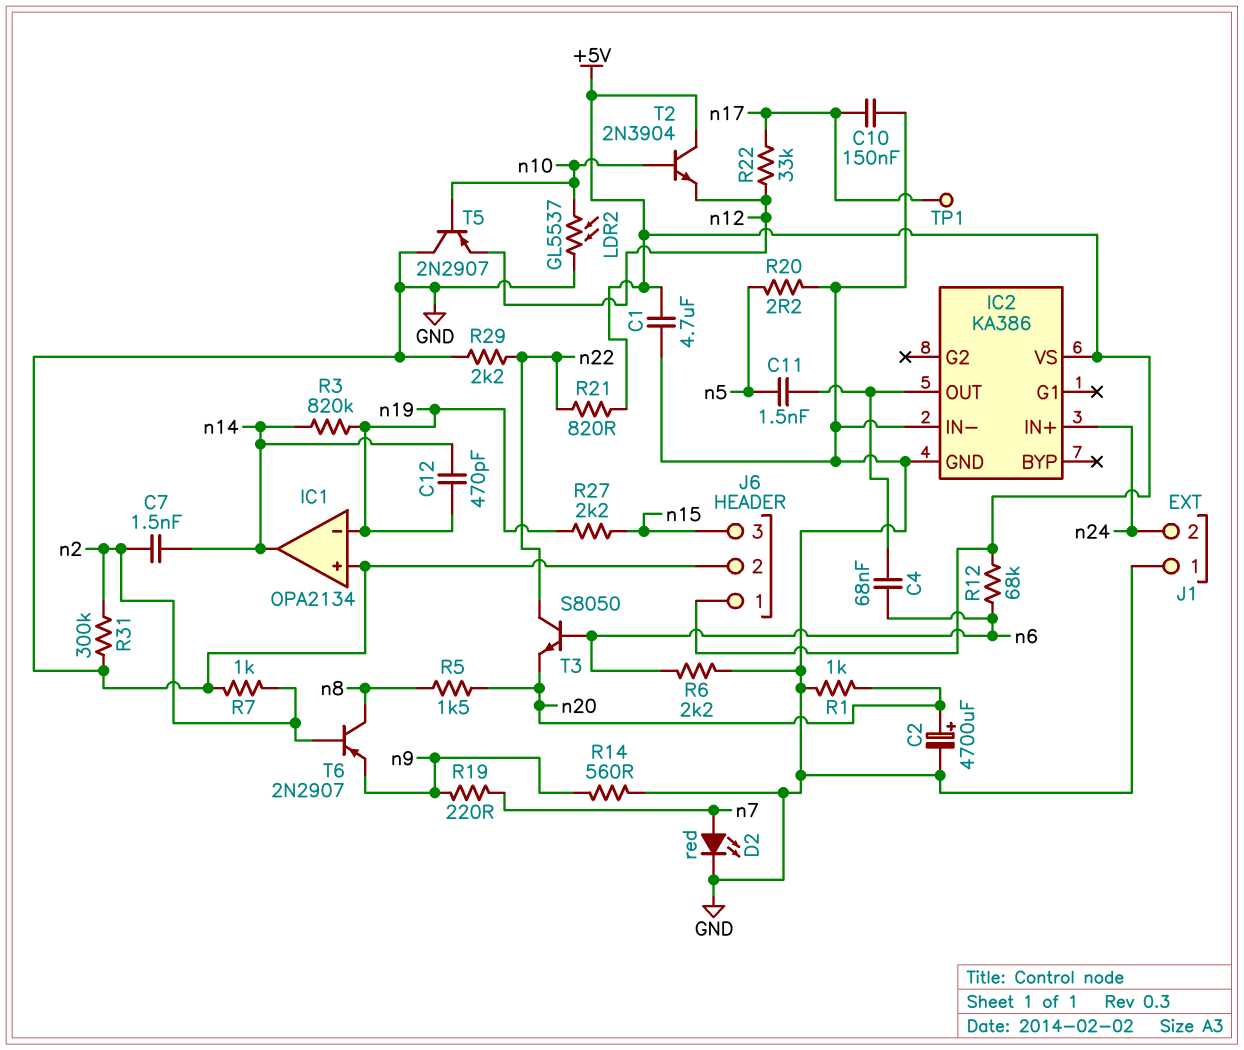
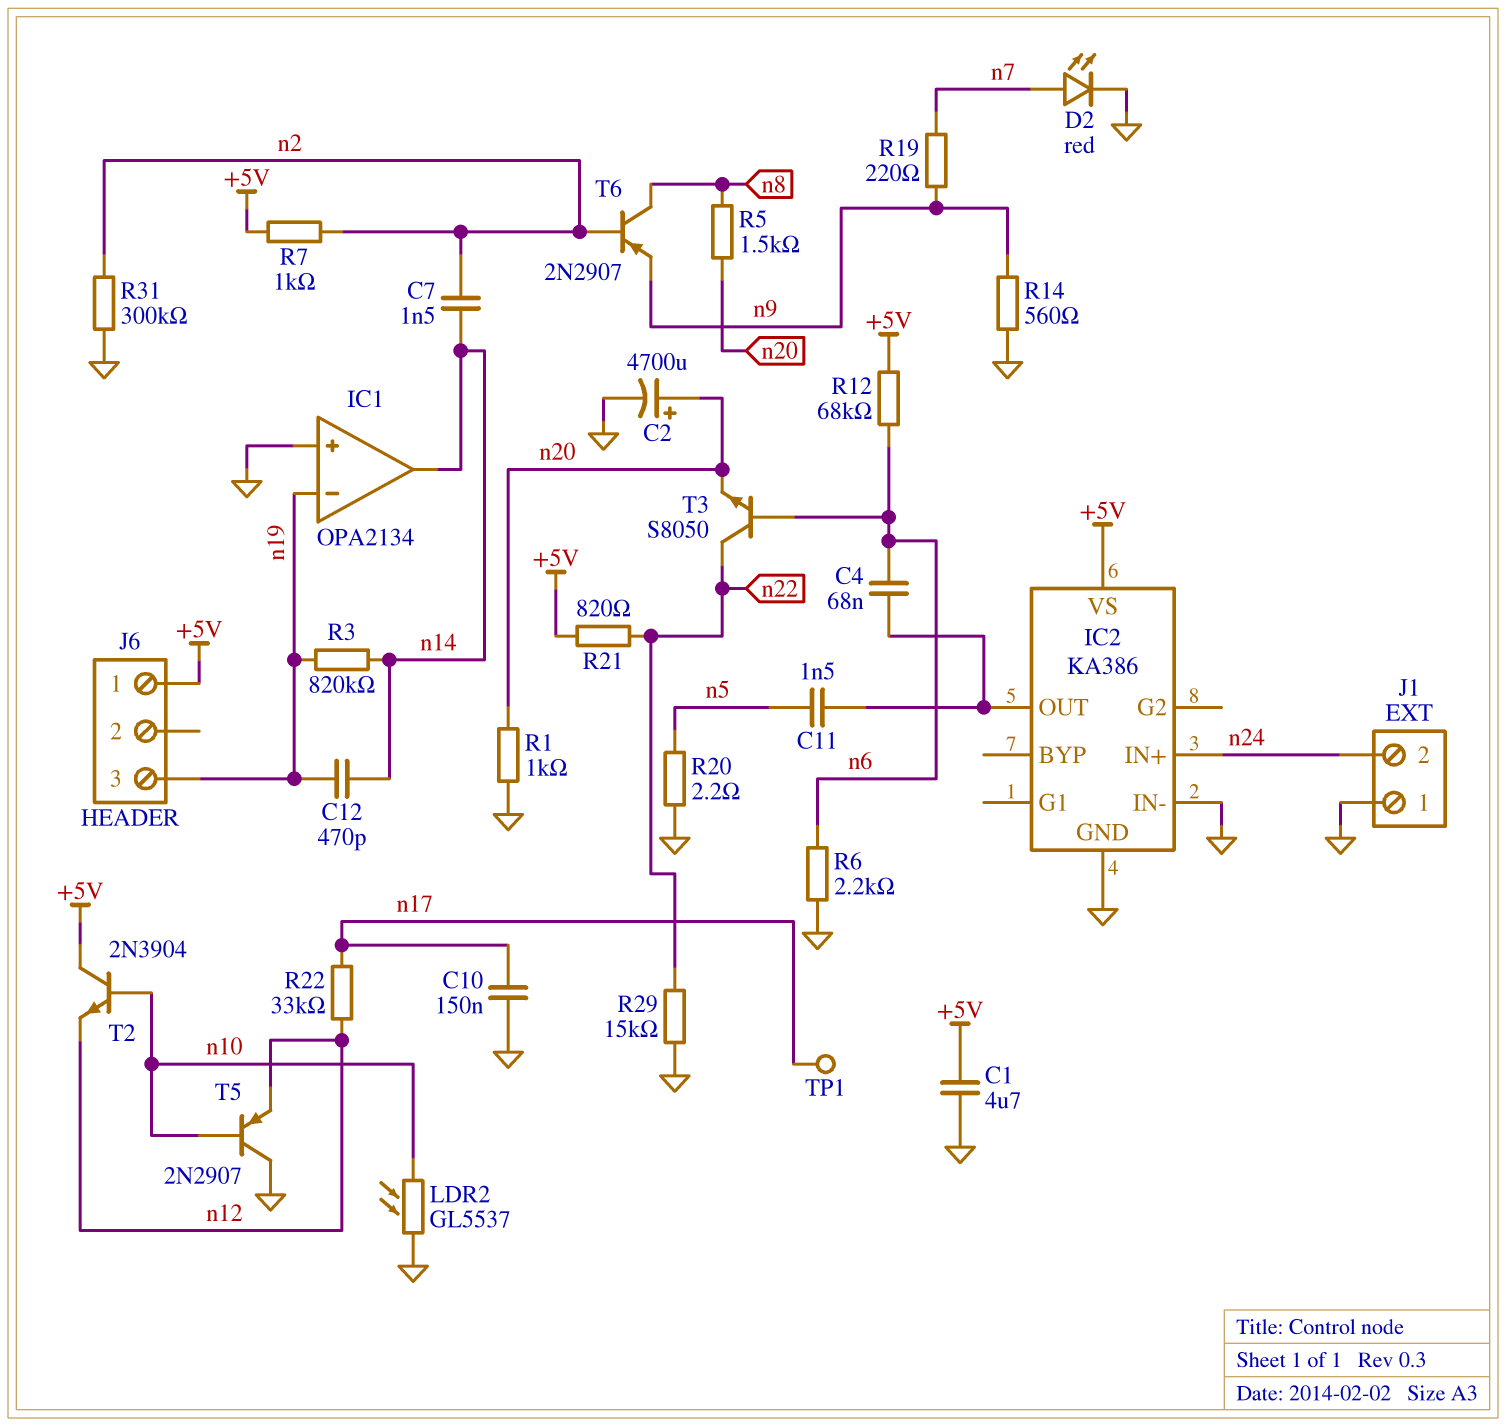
J6 pin 2: GND -> none
J6 pin 3: n15 -> n19
R7: 1k (GND, n2) -> 1k (+5V, n2)
R27: 2.2k (n15, n19) -> none
R29: 2.2k (GND, n22) -> 15k (GND, n22)

